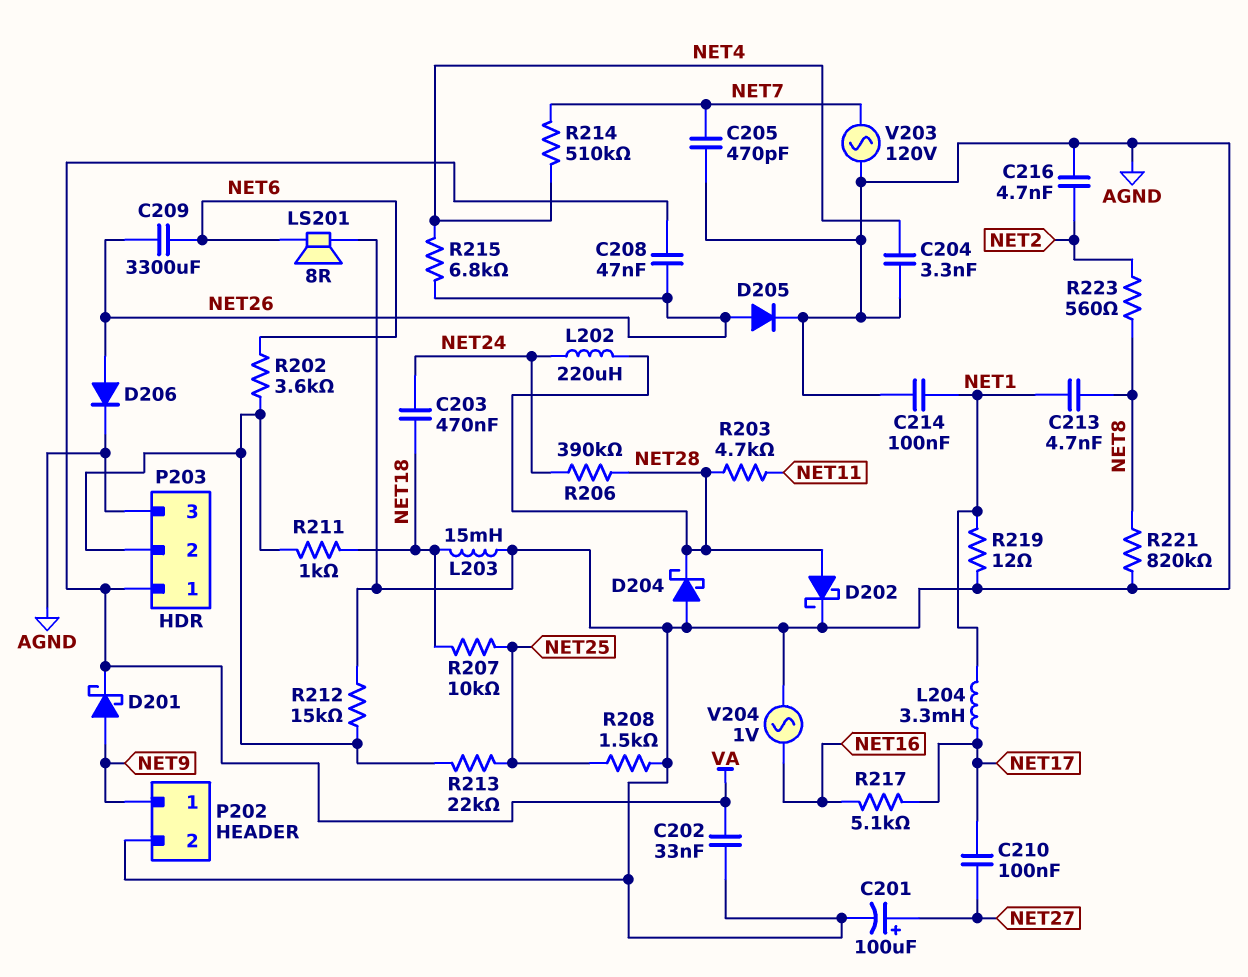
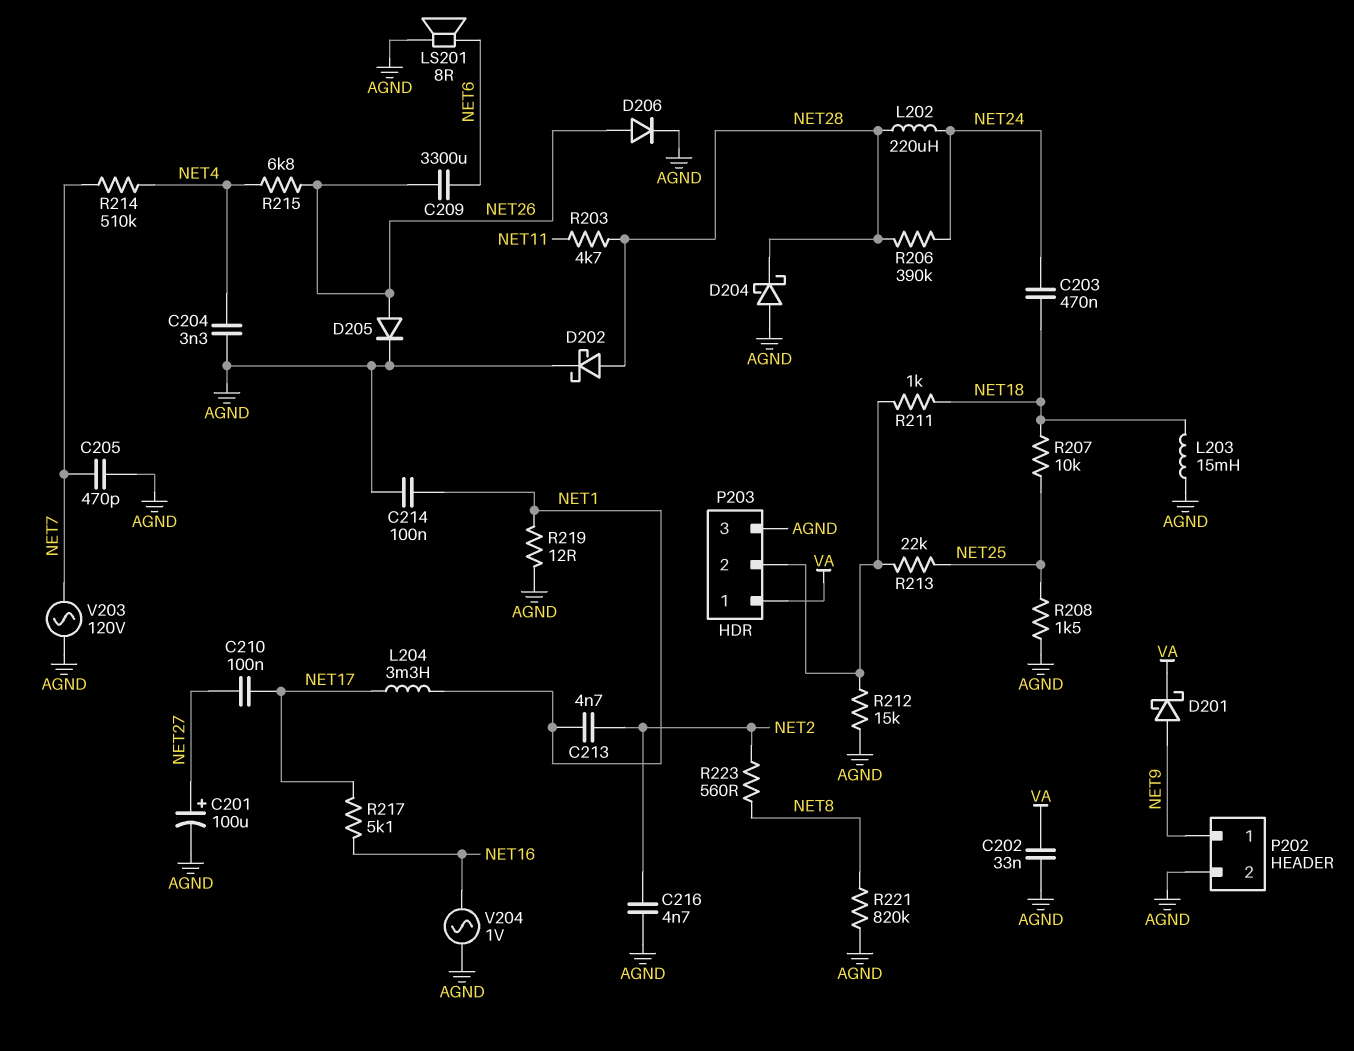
C208: 47nF (NET26, VA) -> none
C213: 4.7nF (NET1, NET8) -> 4.7nF (NET1, NET2)
R202: 3.6k (NET6, P203/2) -> none

